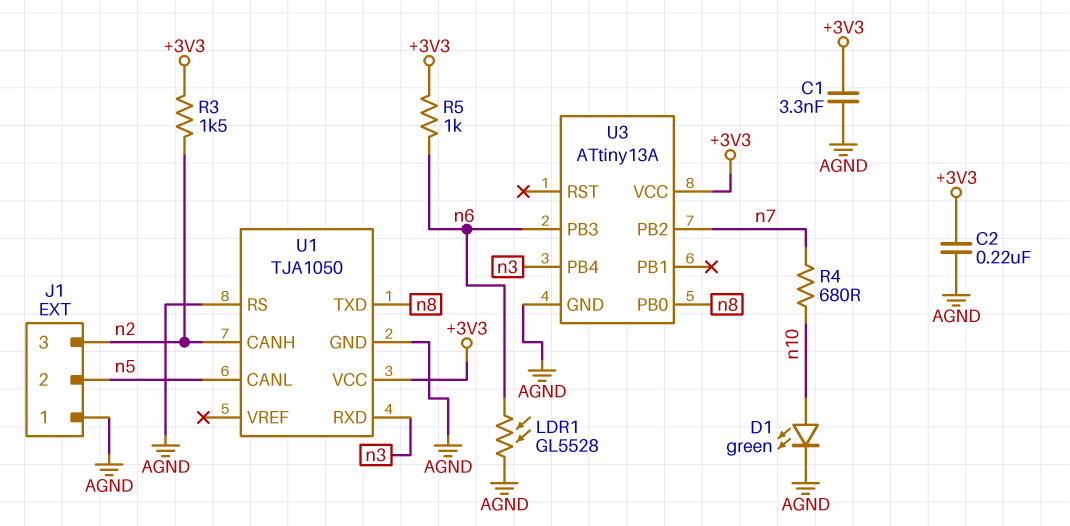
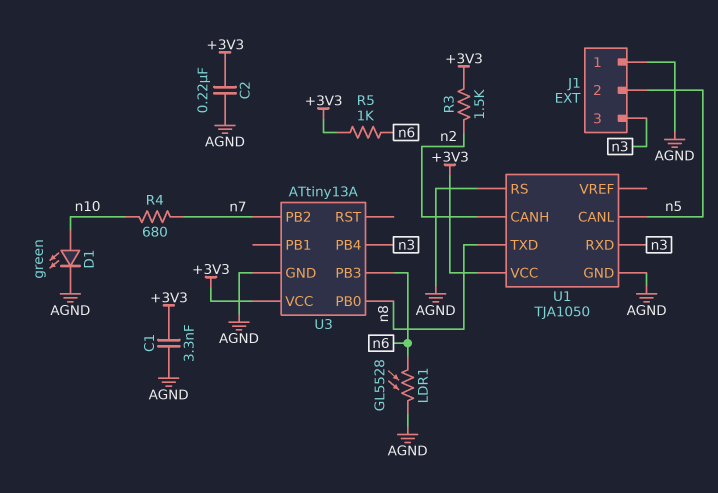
J1 pin 3: n2 -> n3

